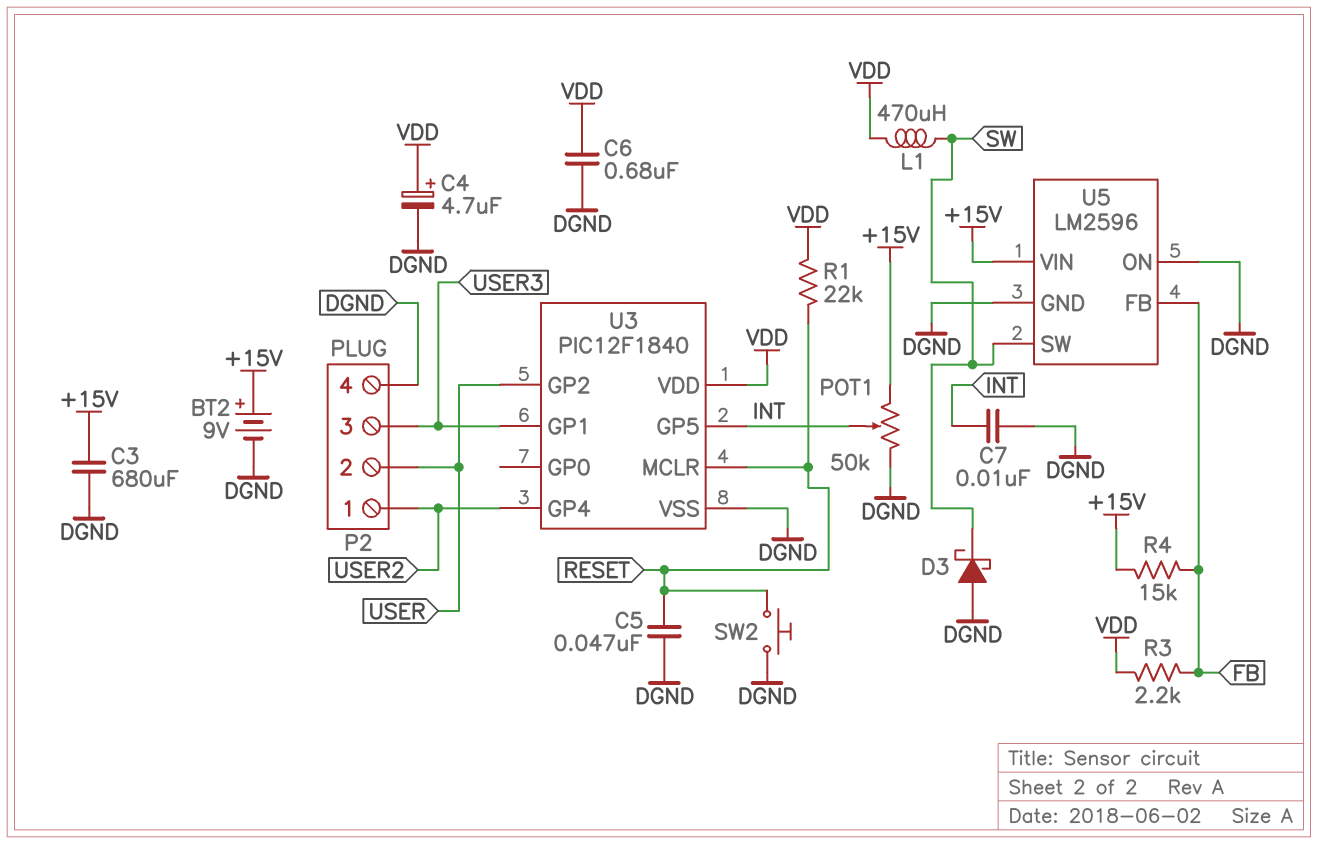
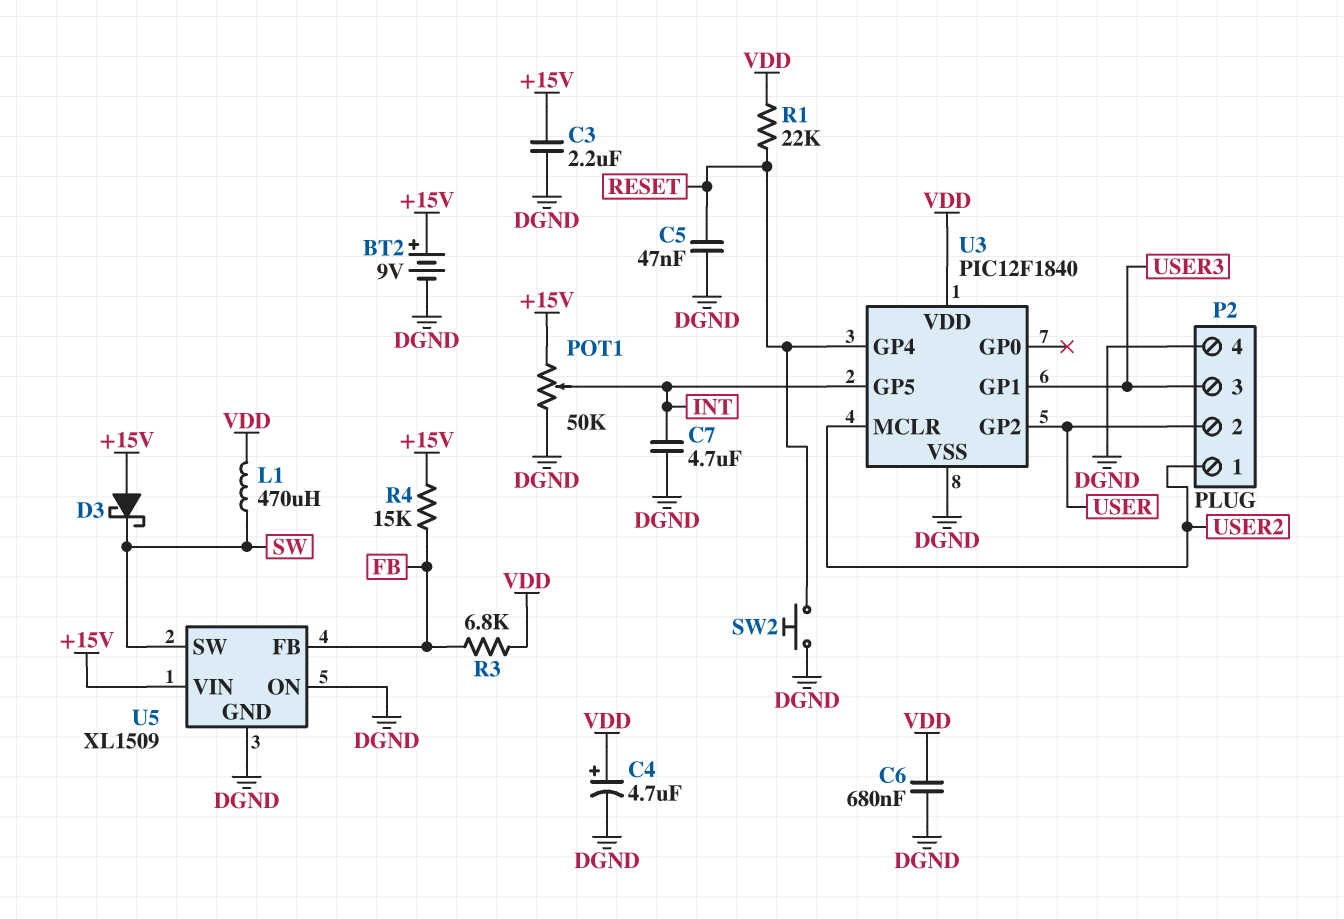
C3: 680uF (+15V, DGND) -> 2.2uF (+15V, DGND)
C7: 10nF (DGND, INT) -> 4.7uF (DGND, INT)
D3: schottky (A DGND, K SW) -> schottky (A +15V, K SW)
R3: 2.2k (FB, VDD) -> 6.8k (FB, VDD)
U3 pin GP4: USER2 -> RESET
U3 pin MCLR: RESET -> USER2
U5: LM2596 -> XL1509

